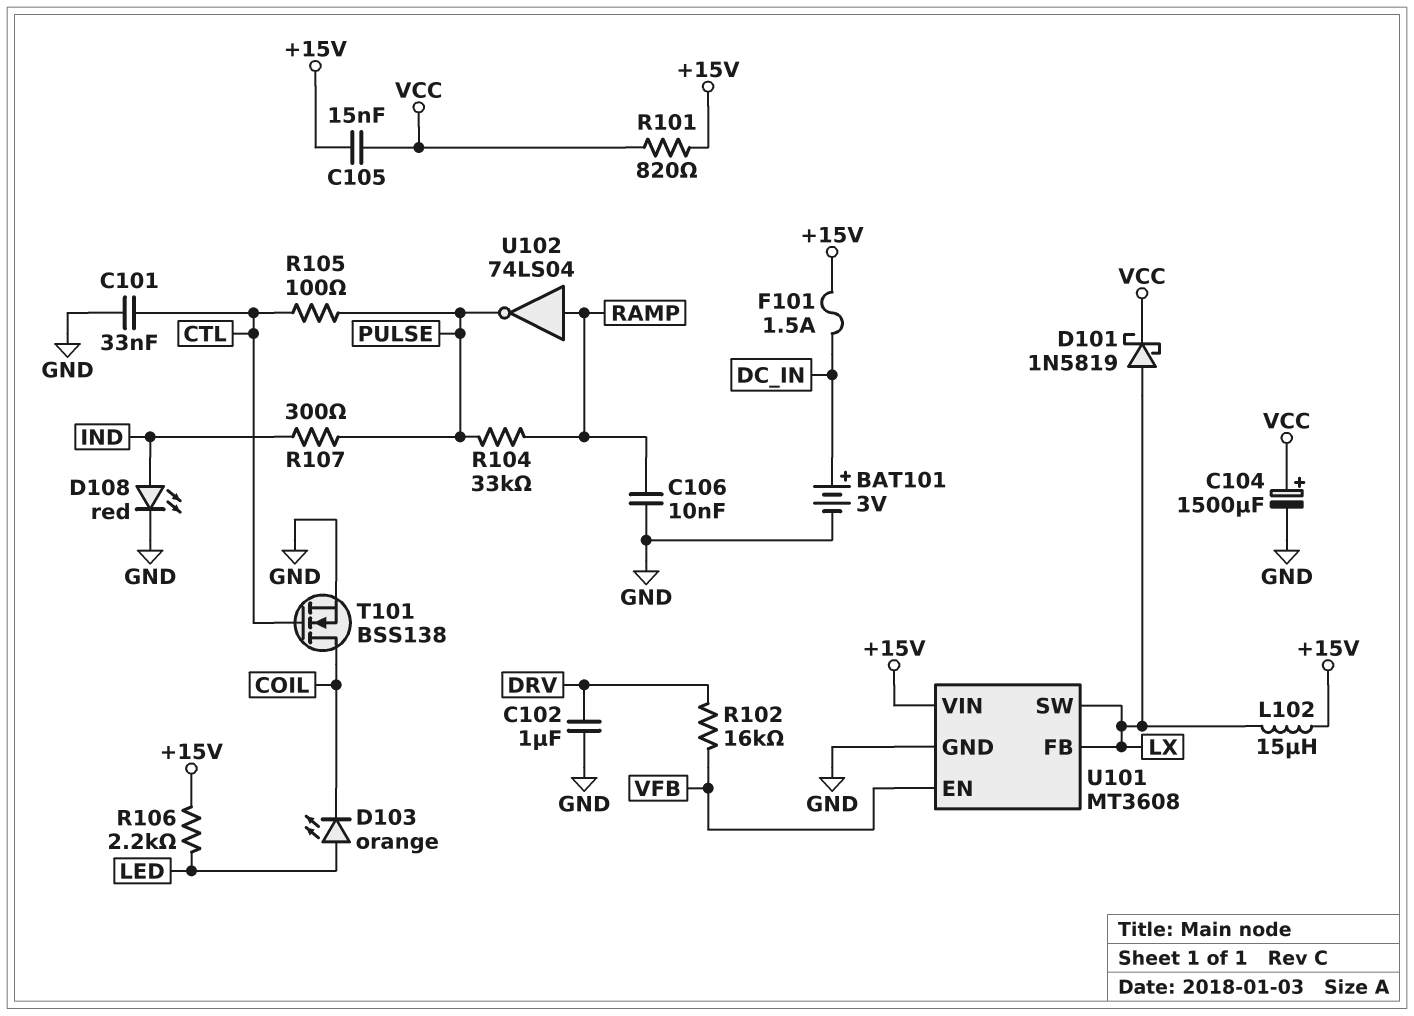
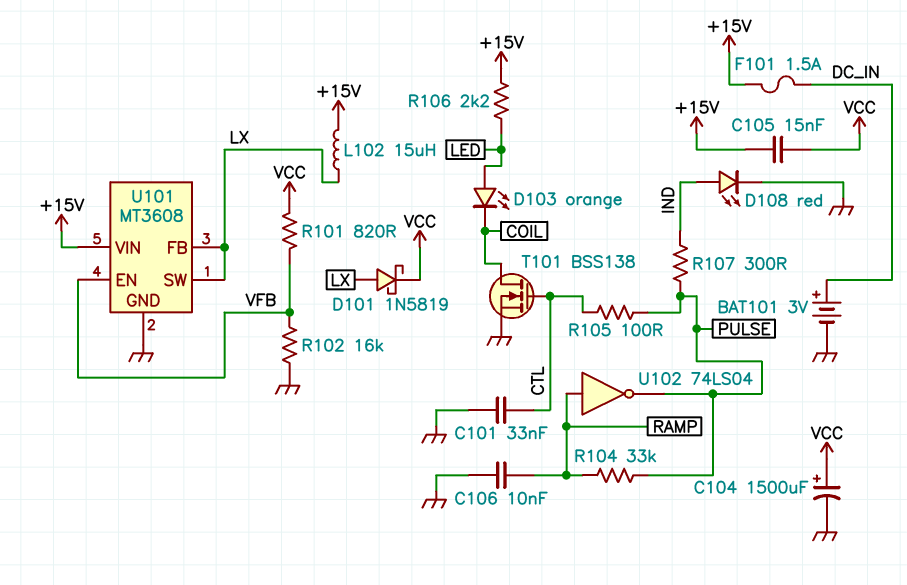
C102: 1uF (DRV, GND) -> none
R101: 820 (+15V, VCC) -> 820 (VCC, VFB)
R102: 16k (DRV, VFB) -> 16k (GND, VFB)

